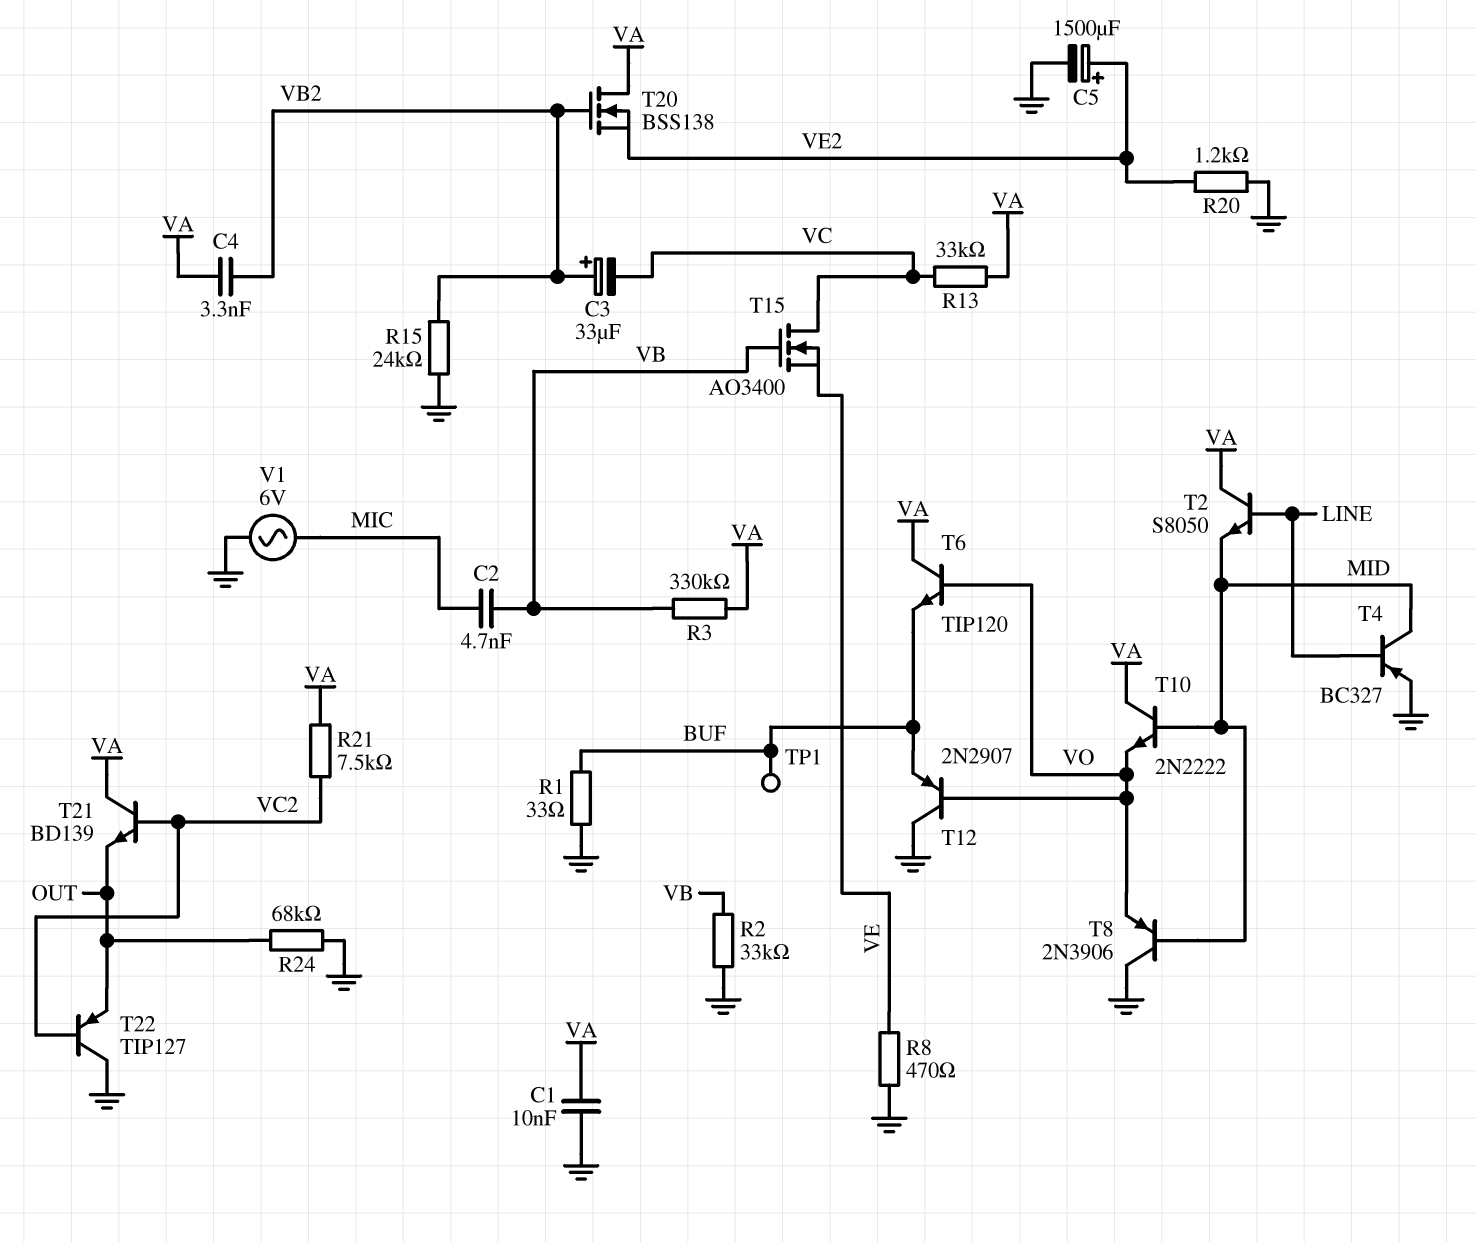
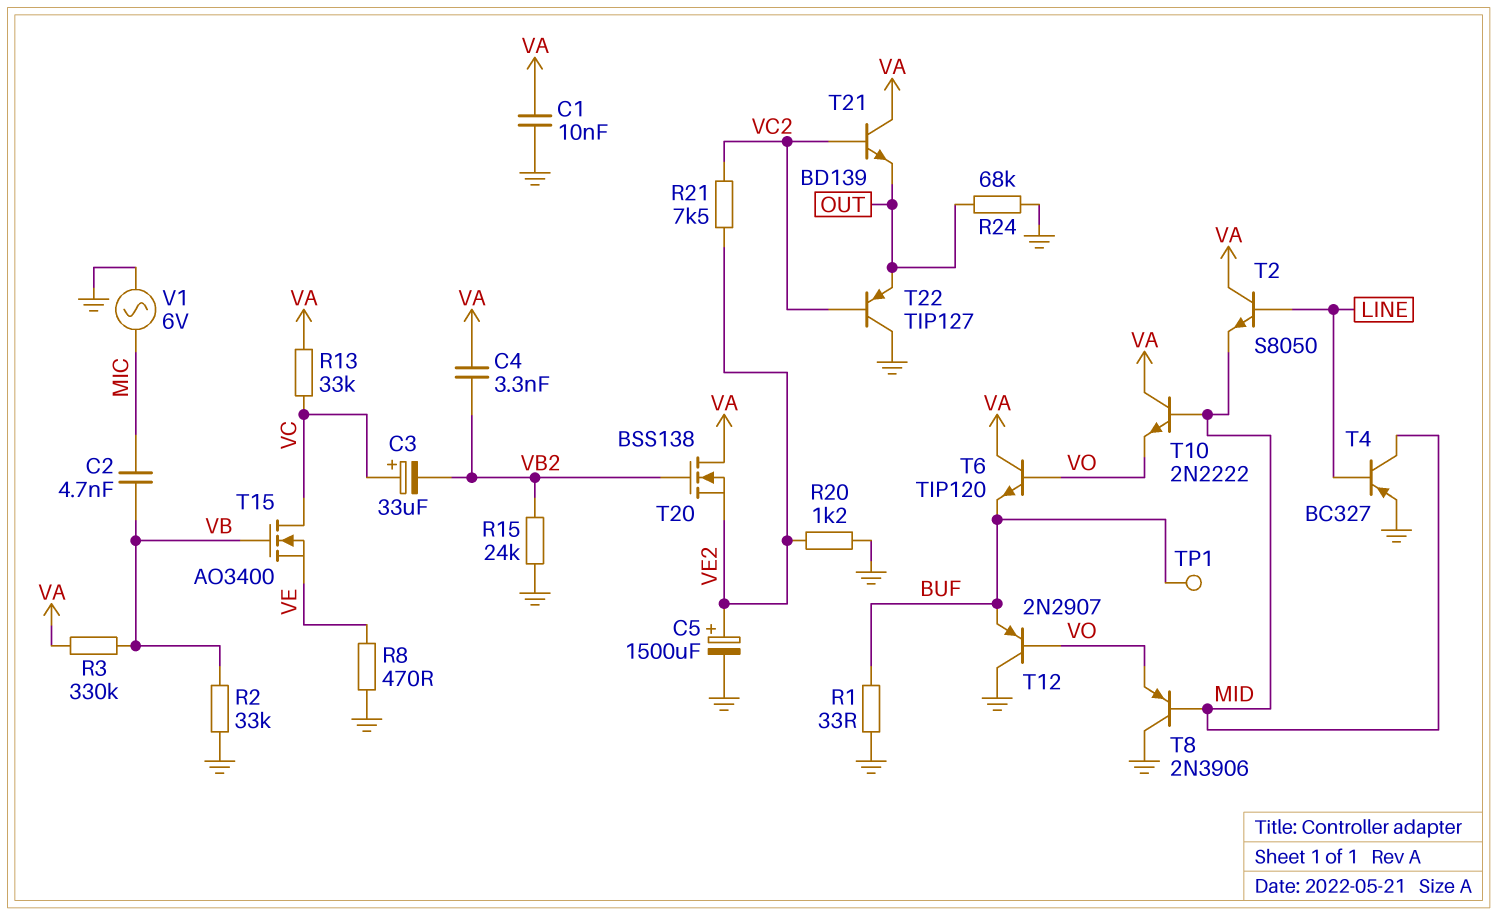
C3: 33uF (plus VB2, minus VC) -> 33uF (plus VC, minus VB2)
R21: 7.5k (VA, VC2) -> 7.5k (VC2, VE2)

